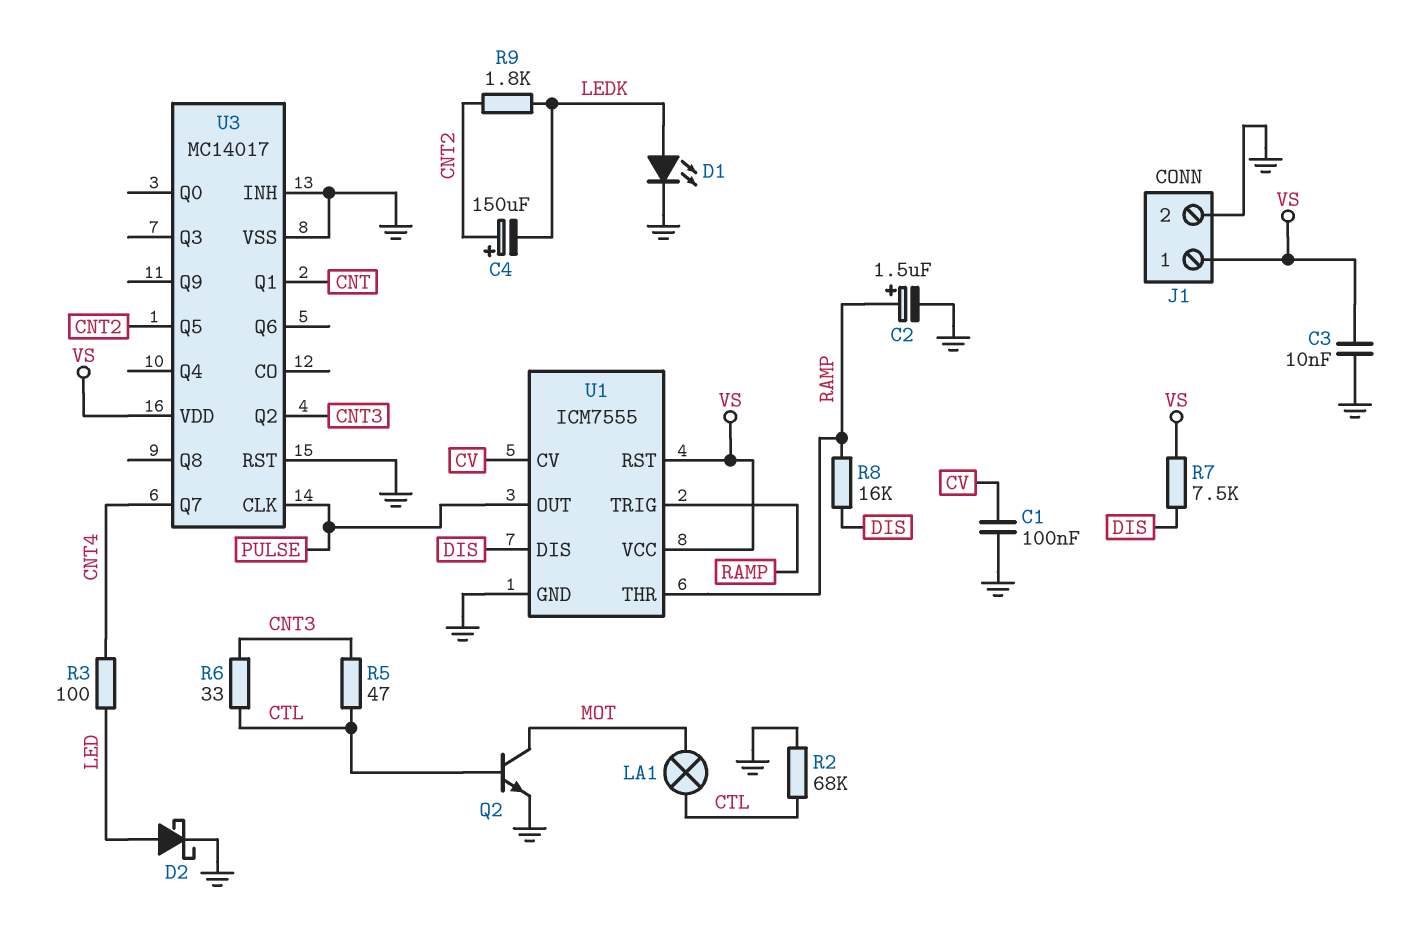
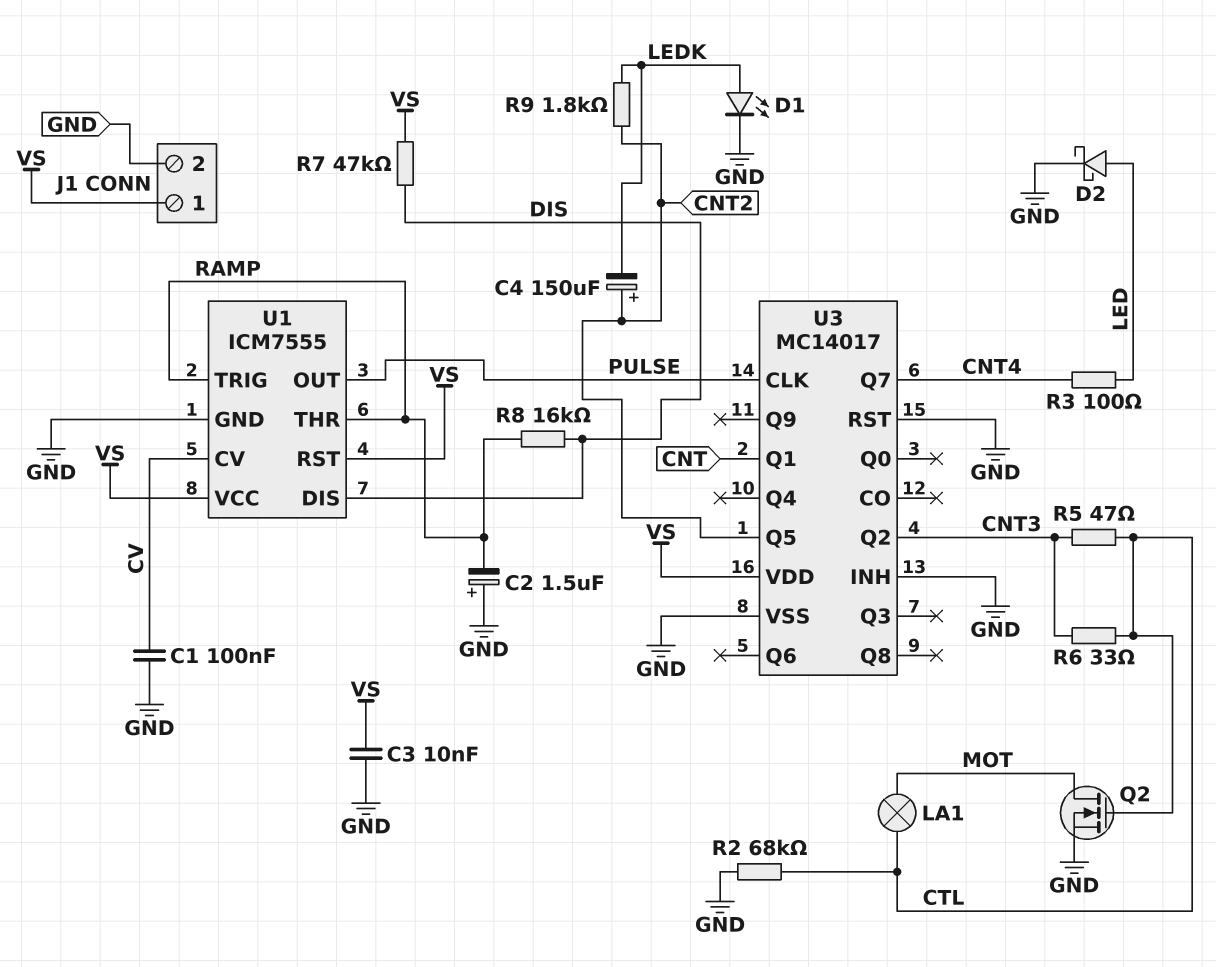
C2: 1.5uF (plus RAMP, minus GND) -> 1.5uF (plus GND, minus RAMP)
Q2: NPN (B CTL, C MOT, E GND) -> NMOS (G CTL, D MOT, S GND)
R7: 7.5k (DIS, VS) -> 47k (DIS, VS)

